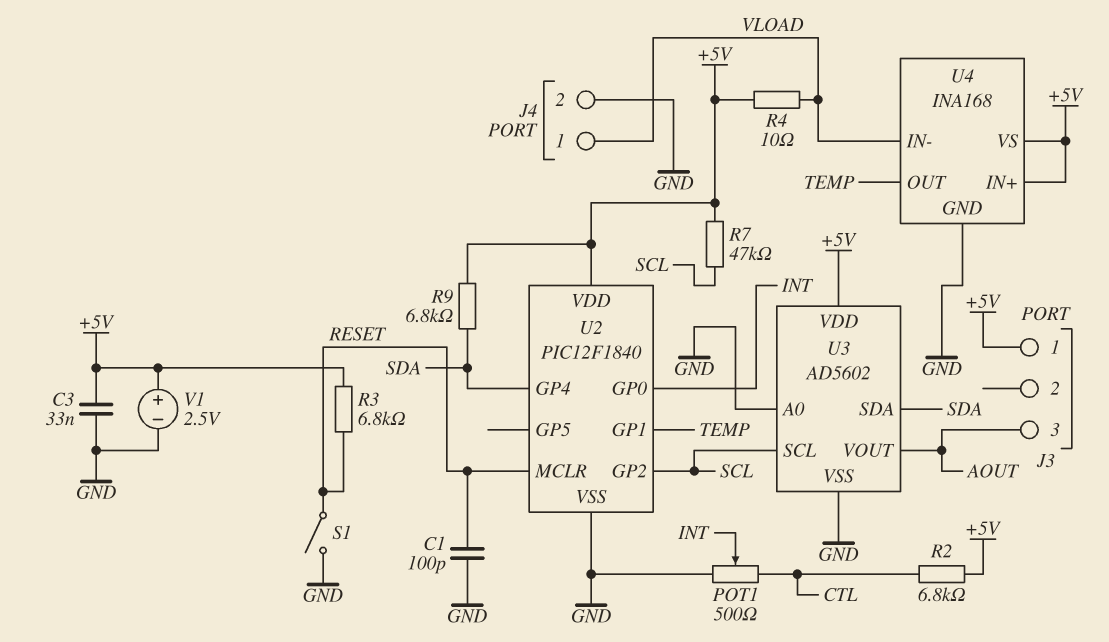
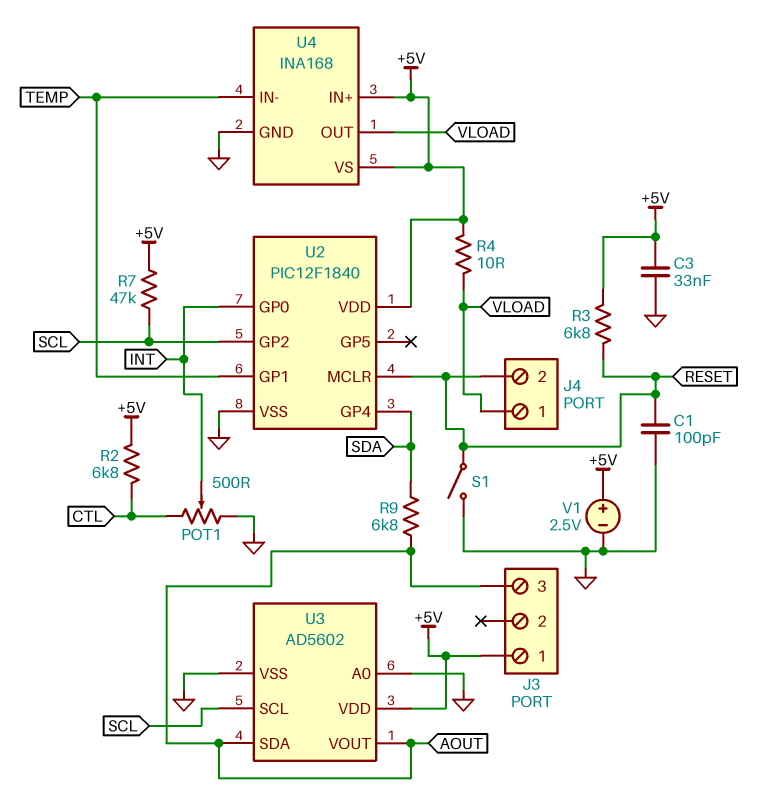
J4 pin 2: GND -> RESET
R9: 6.8k (+5V, SDA) -> 6.8k (AOUT, SDA)
U3 pin SDA: SDA -> AOUT
U4 pin IN-: VLOAD -> TEMP
U4 pin OUT: TEMP -> VLOAD

